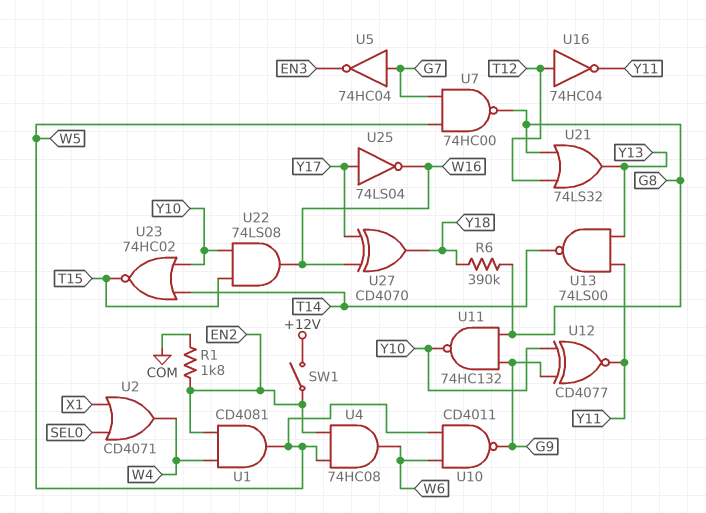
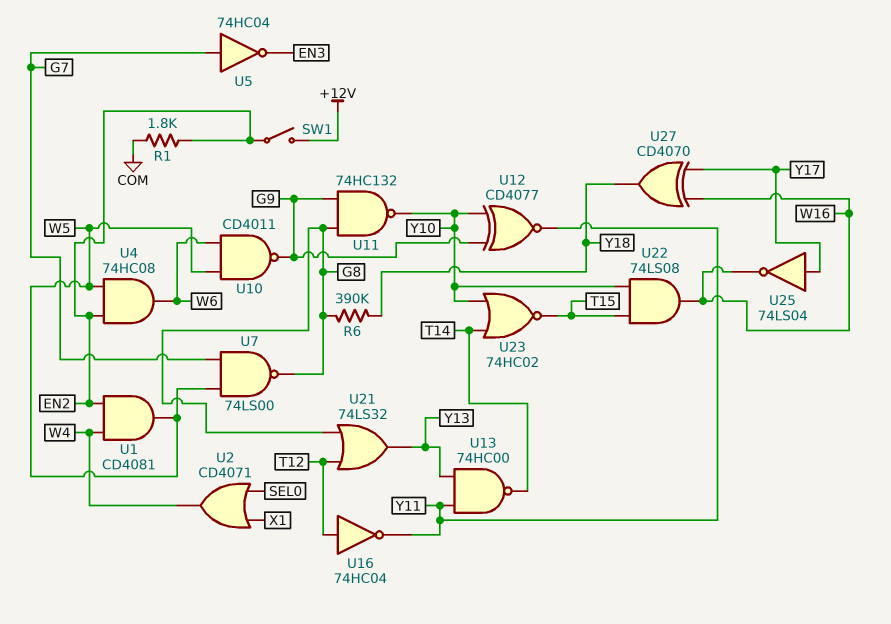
U7: NAND 74HC00 (in G7, in W5, out G8) -> NAND 74LS00 (in G7, in W5, out G8)
U13: NAND 74LS00 (in Y11, in Y13, out T14) -> NAND 74HC00 (in Y11, in Y13, out T14)

